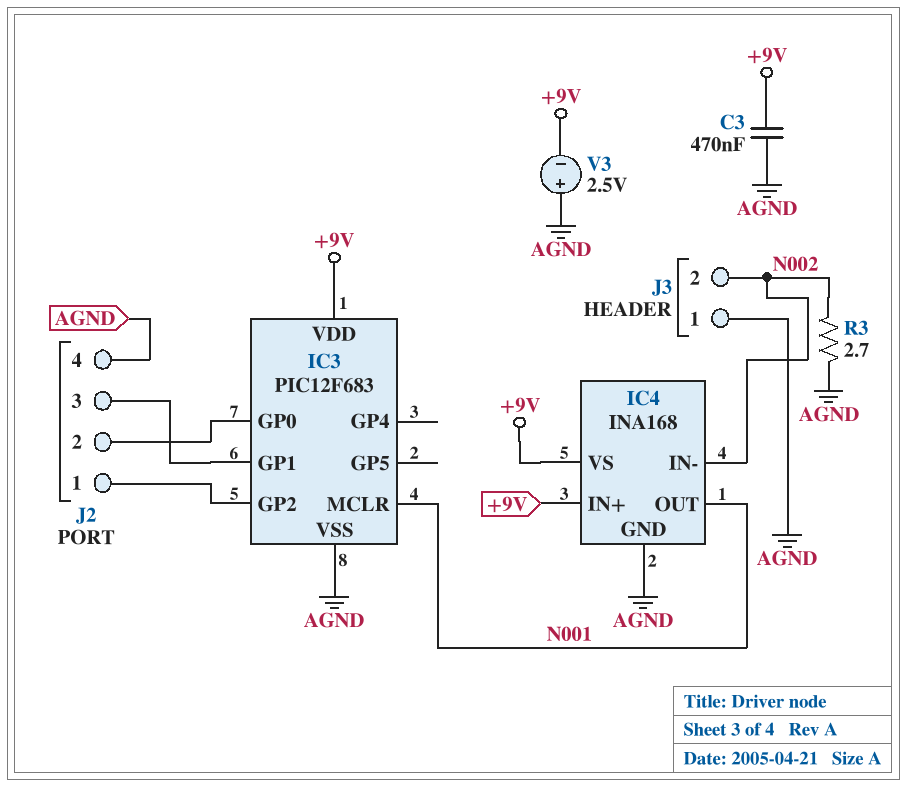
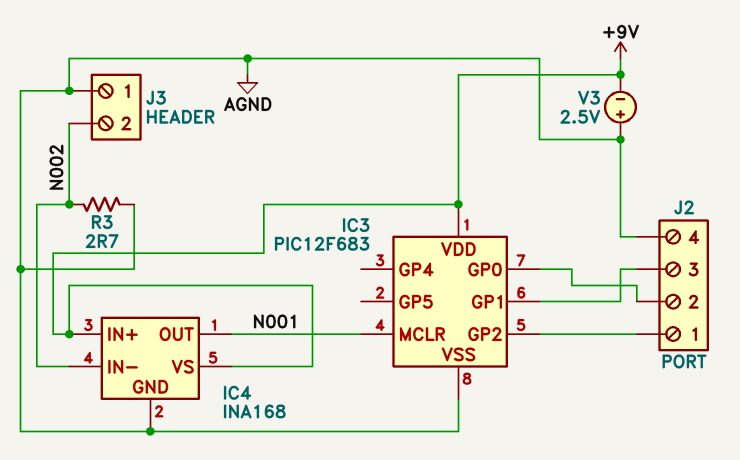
C3: 470nF (+9V, AGND) -> none

